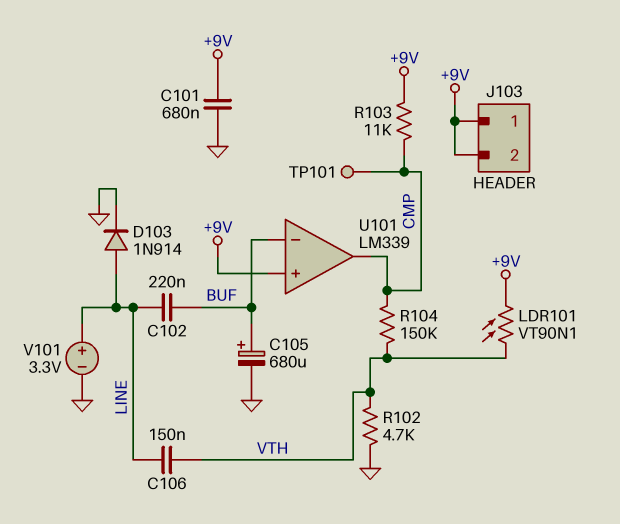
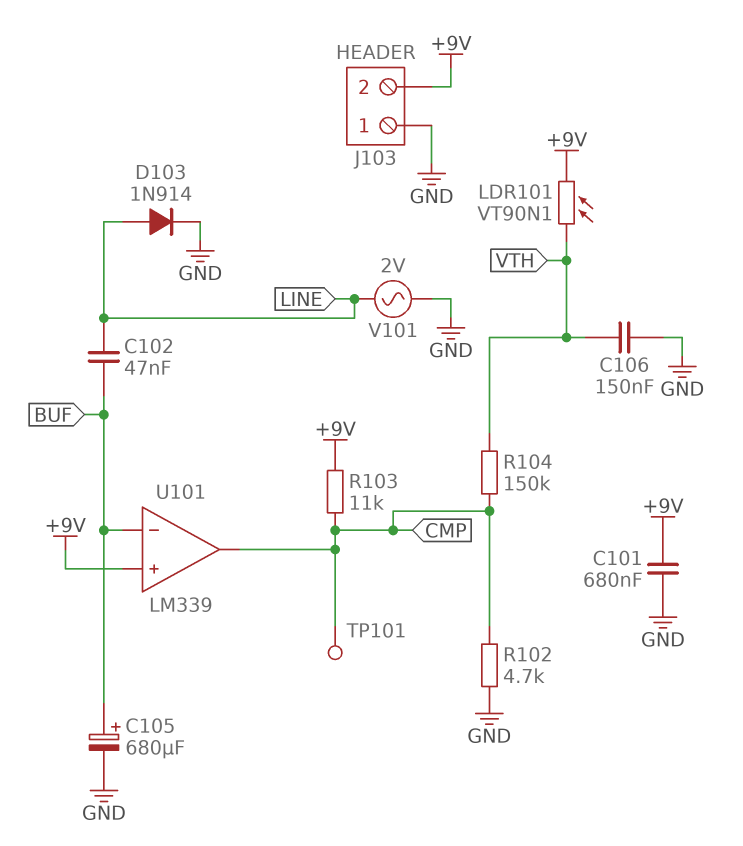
C102: 220nF (BUF, LINE) -> 47nF (BUF, LINE)
C106: 150nF (LINE, VTH) -> 150nF (GND, VTH)
J103 pin 1: +9V -> GND
R102: 4.7k (GND, VTH) -> 4.7k (CMP, GND)
V101: 3.3V (plus LINE, minus GND) -> AC 2V (GND, LINE)

